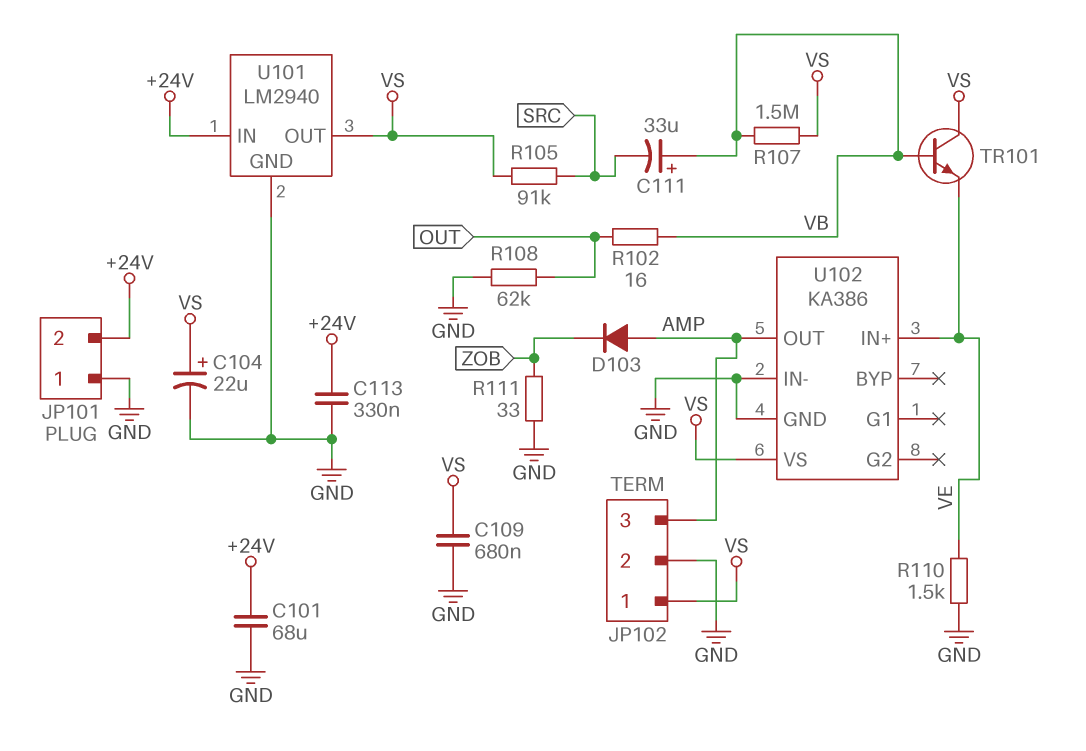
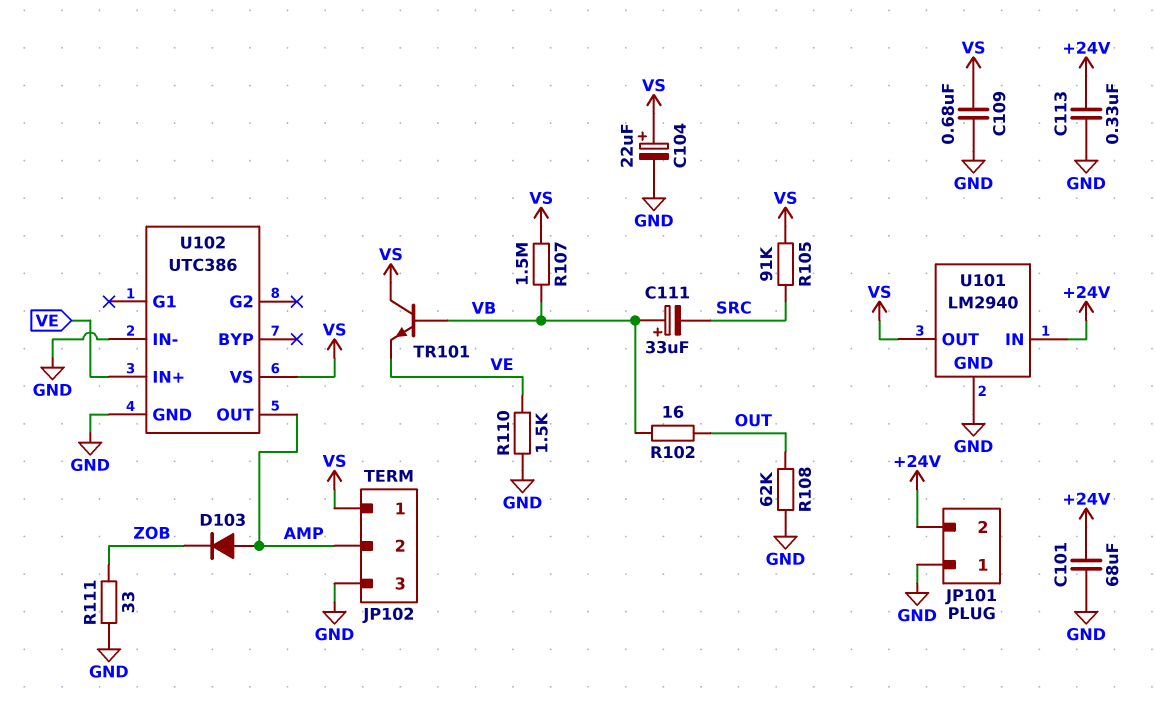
JP102 pin 2: GND -> AMP
JP102 pin 3: AMP -> GND
U102: KA386 -> UTC386

